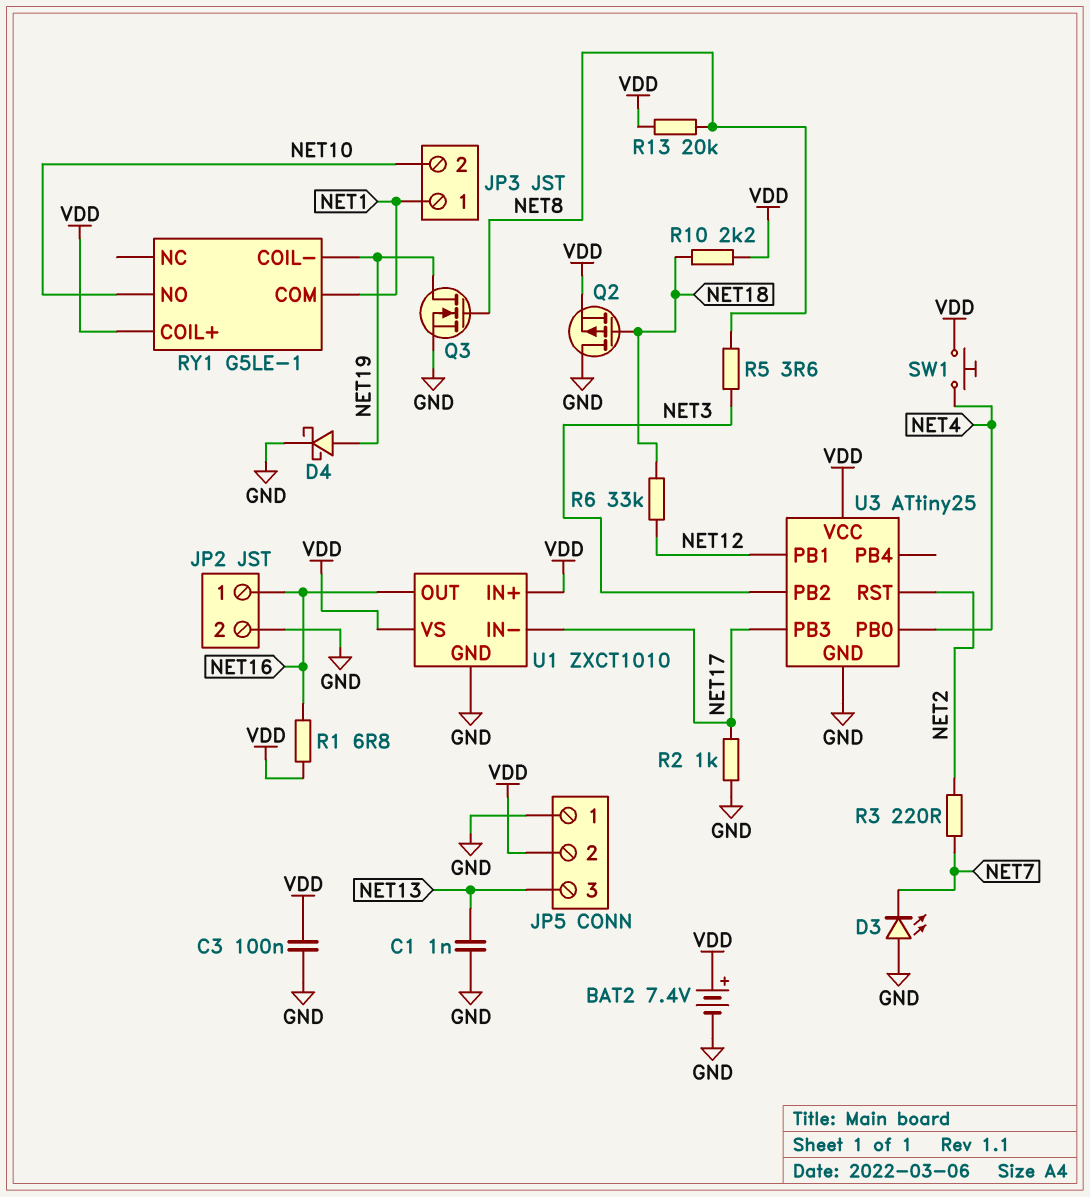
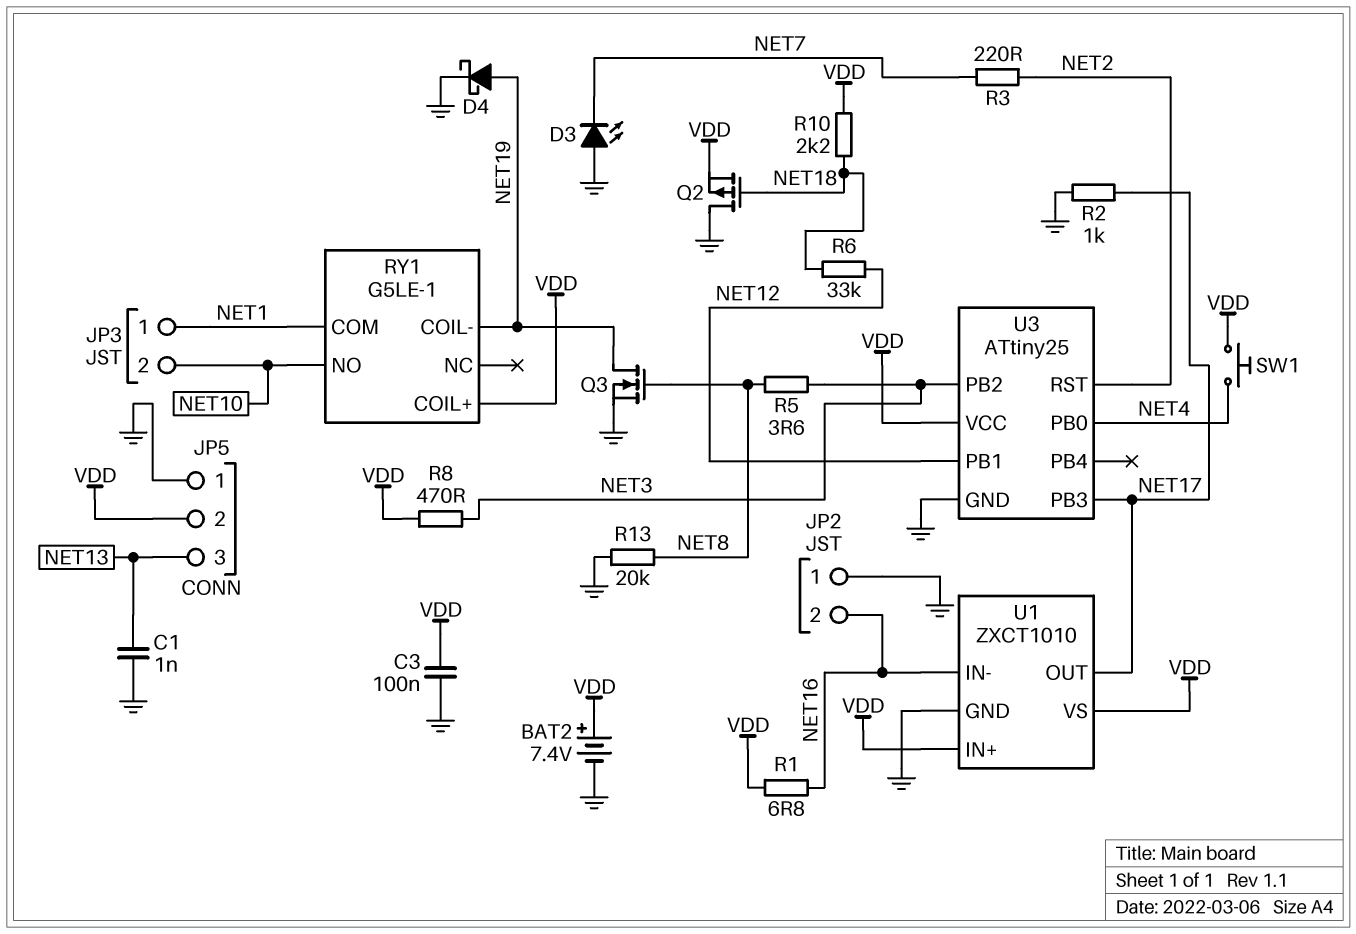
JP2 pin 1: NET16 -> GND
JP2 pin 2: GND -> NET16
R8: none -> 470 (NET3, VDD)
R13: 20k (NET8, VDD) -> 20k (GND, NET8)
U1 pin IN-: NET17 -> NET16
U1 pin OUT: NET16 -> NET17

